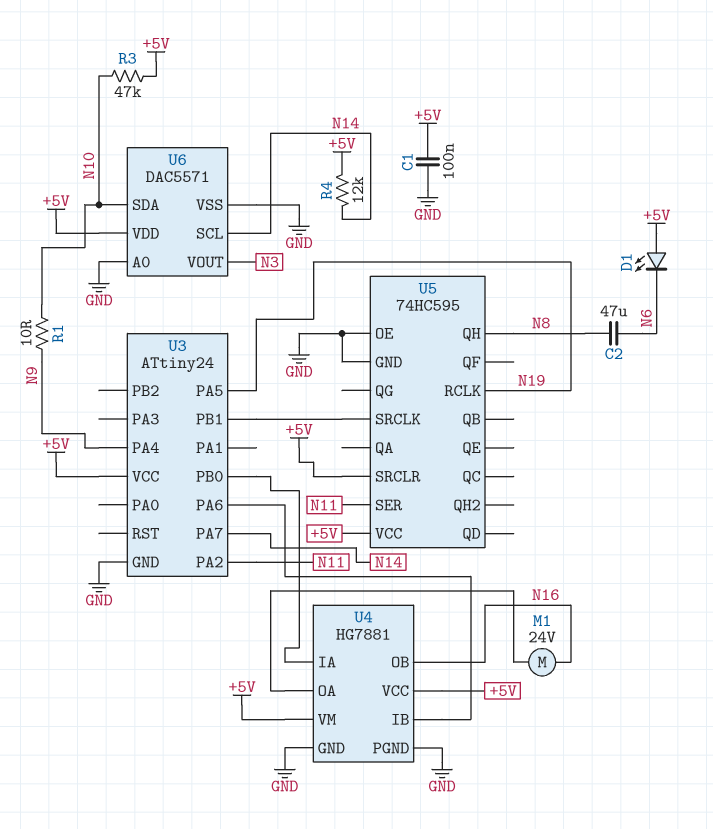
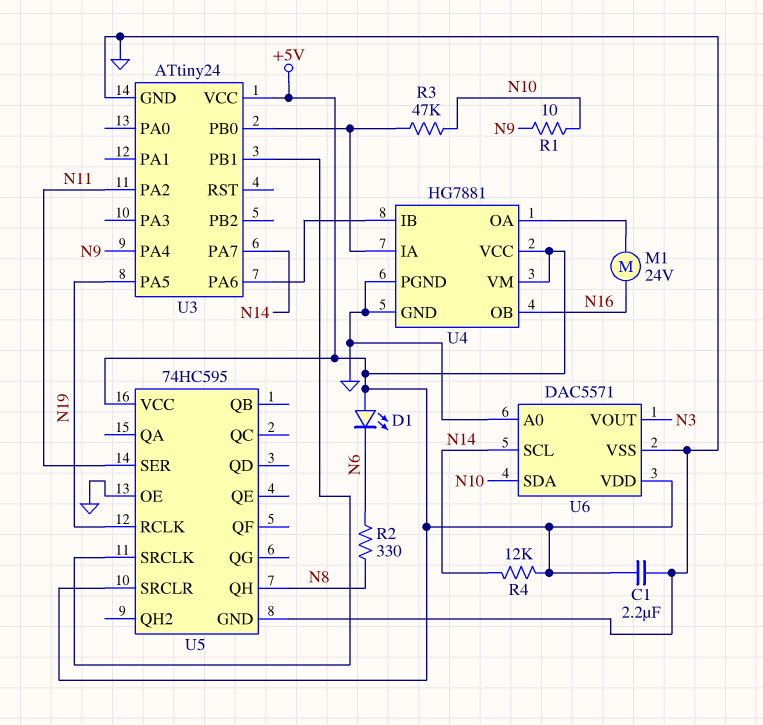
C1: 100nF (+5V, GND) -> 2.2uF (+5V, GND)
C2: 47uF (N6, N8) -> none
R2: none -> 330 (N6, N8)
R3: 47k (+5V, N10) -> 47k (N10, U3/PB0)

